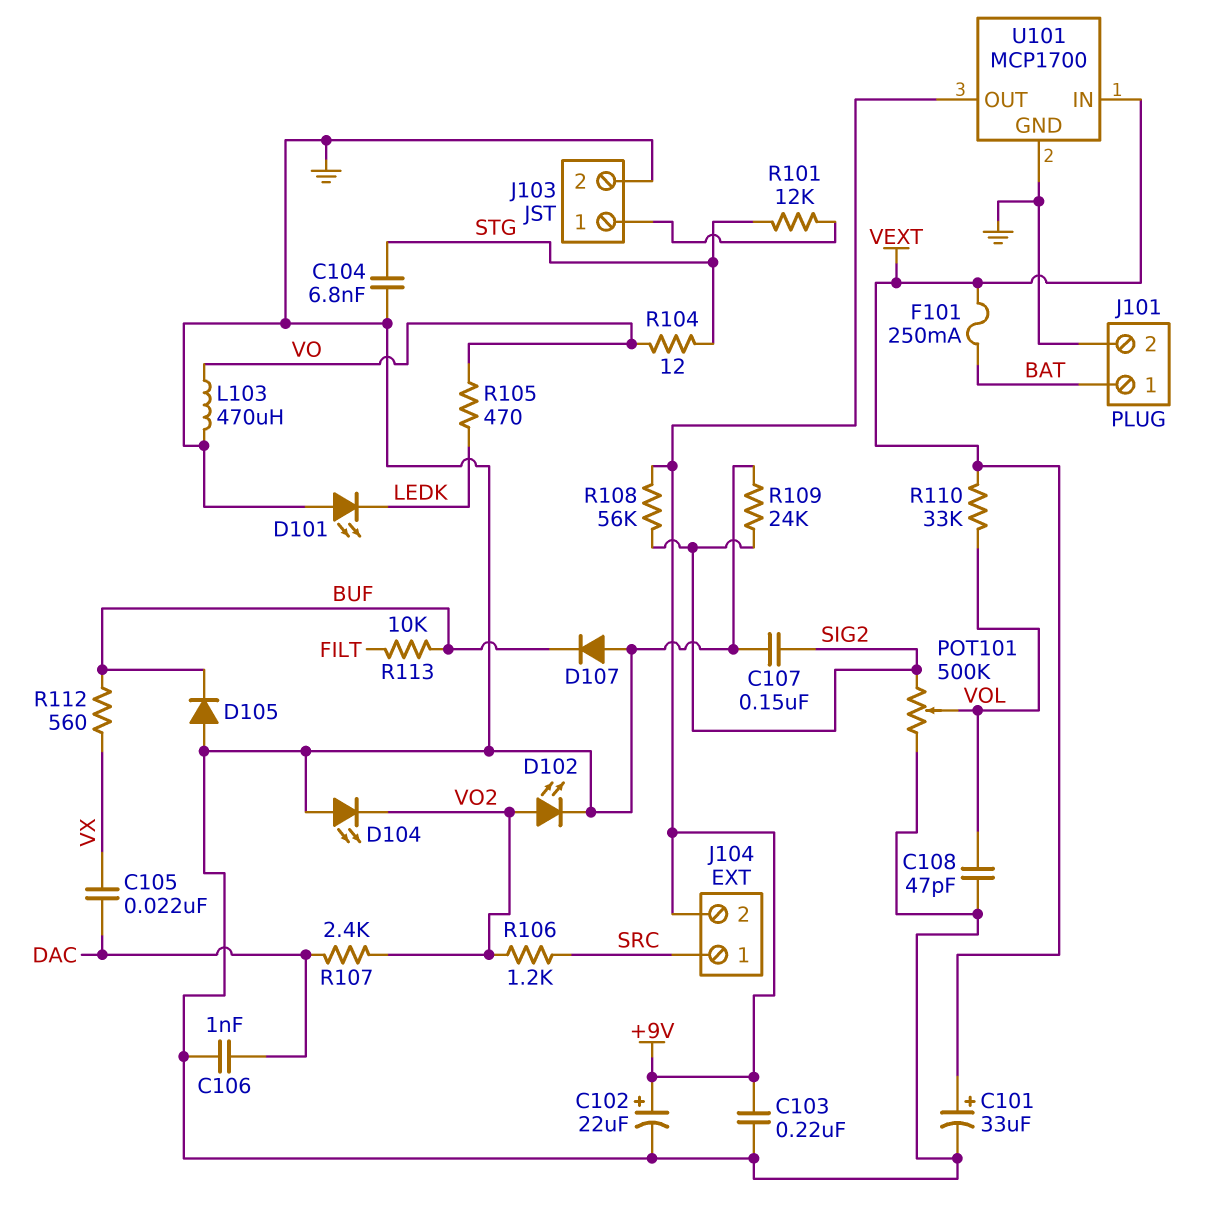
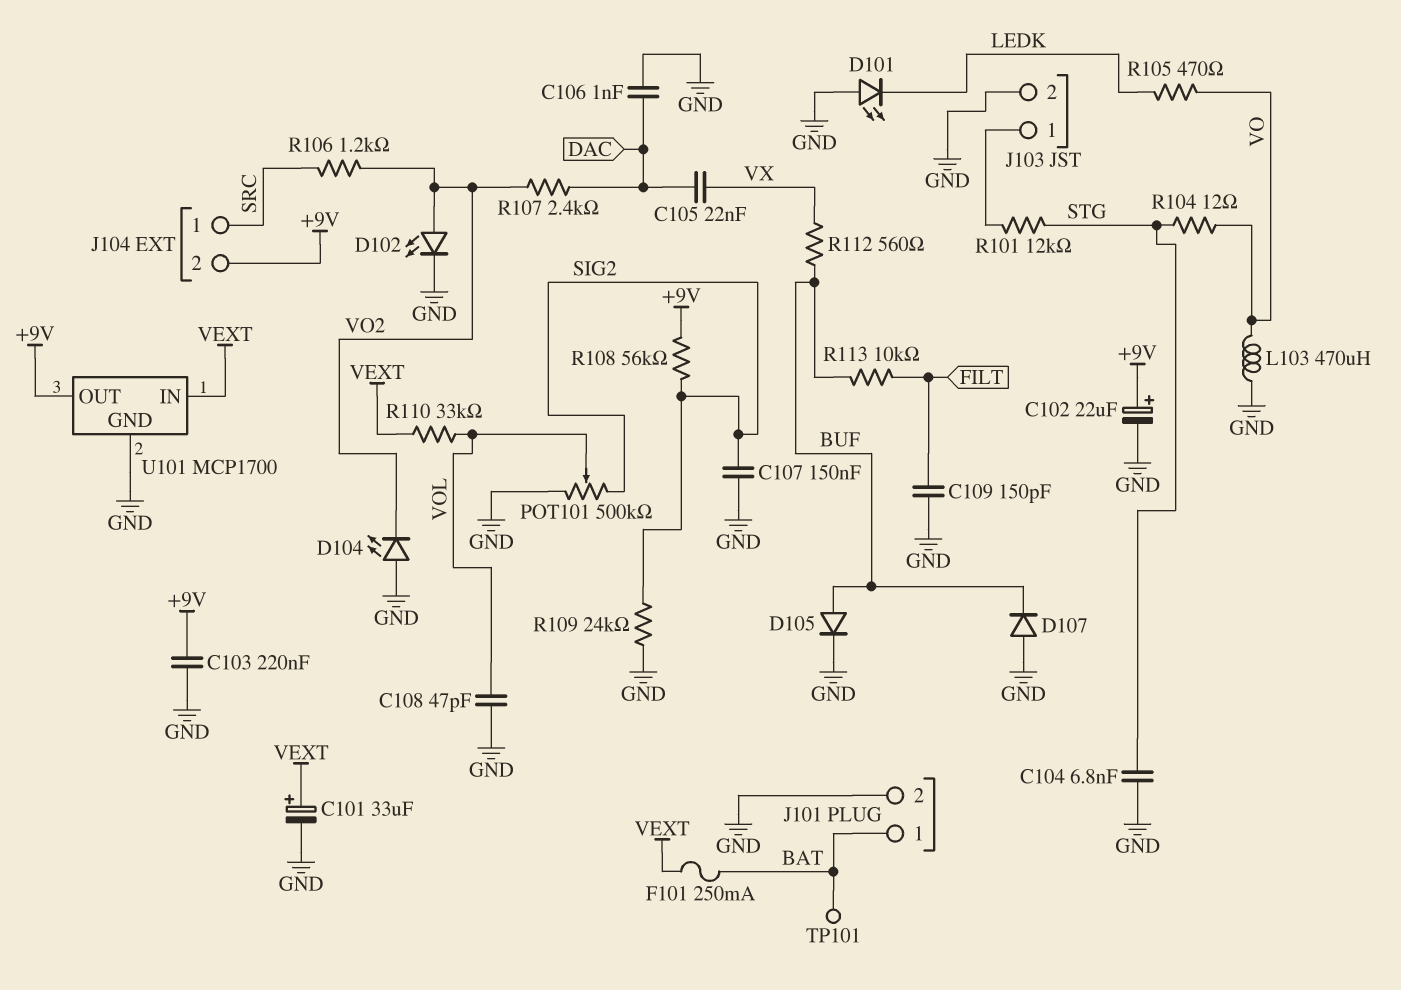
C109: none -> 150pF (FILT, GND)
D105: diode (A GND, K BUF) -> diode (A BUF, K GND)
TP101: none -> test point (BAT)

